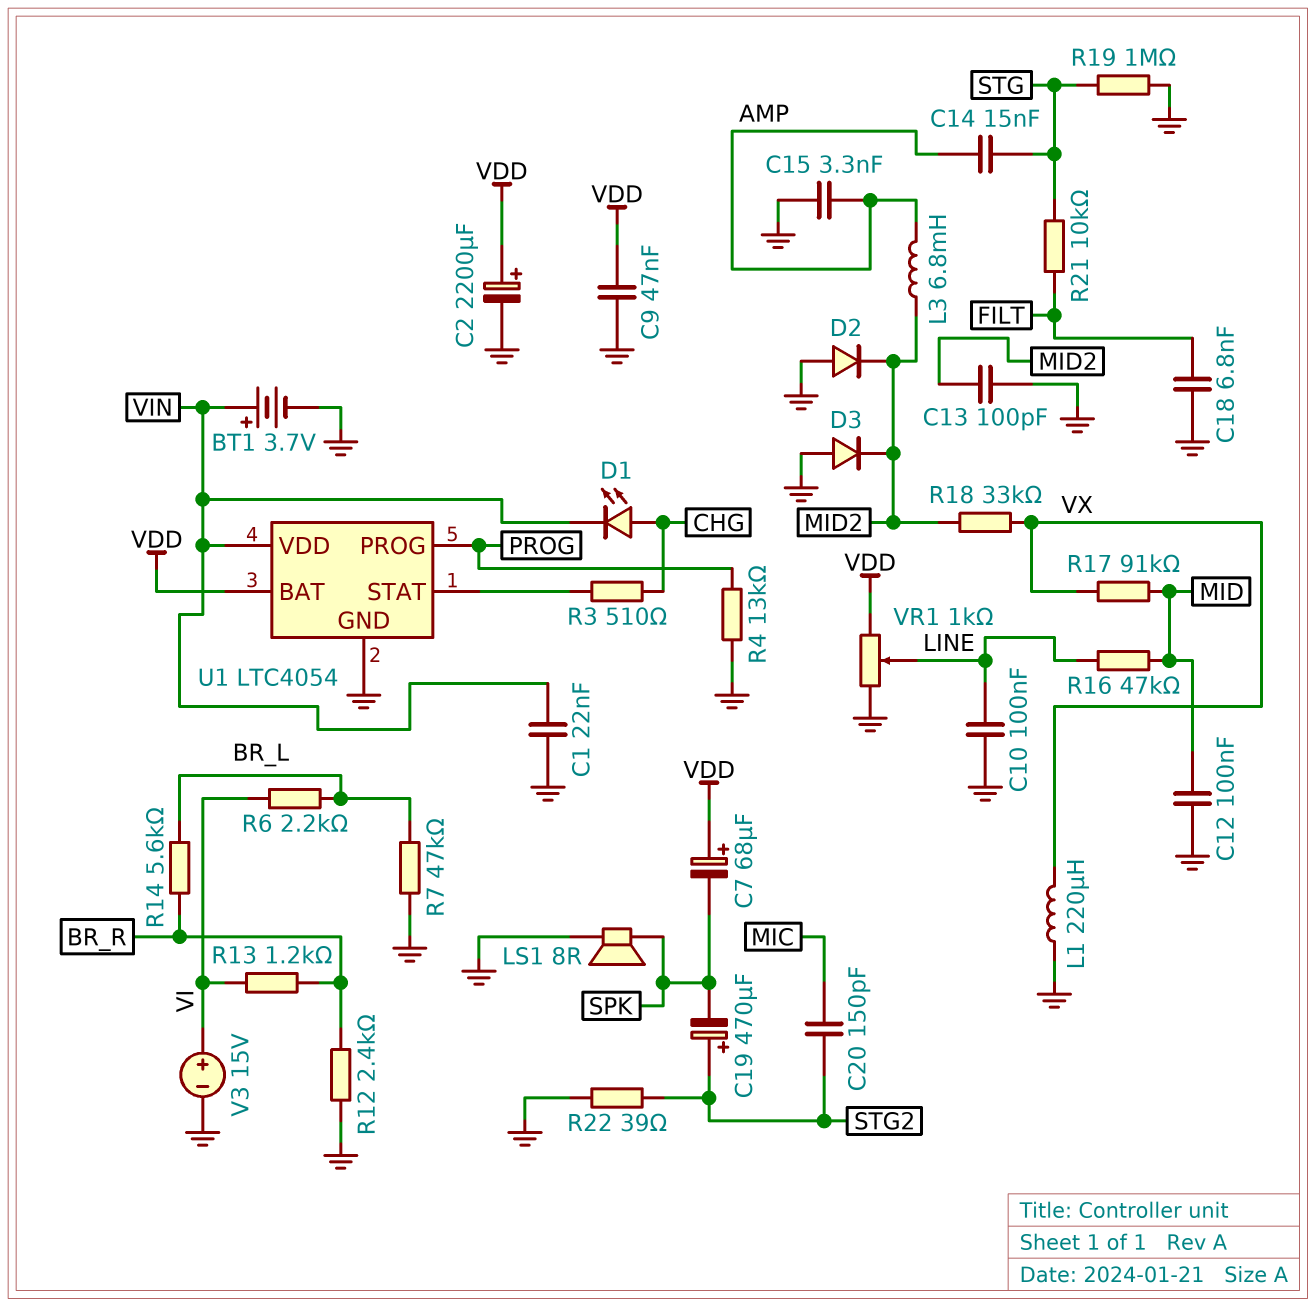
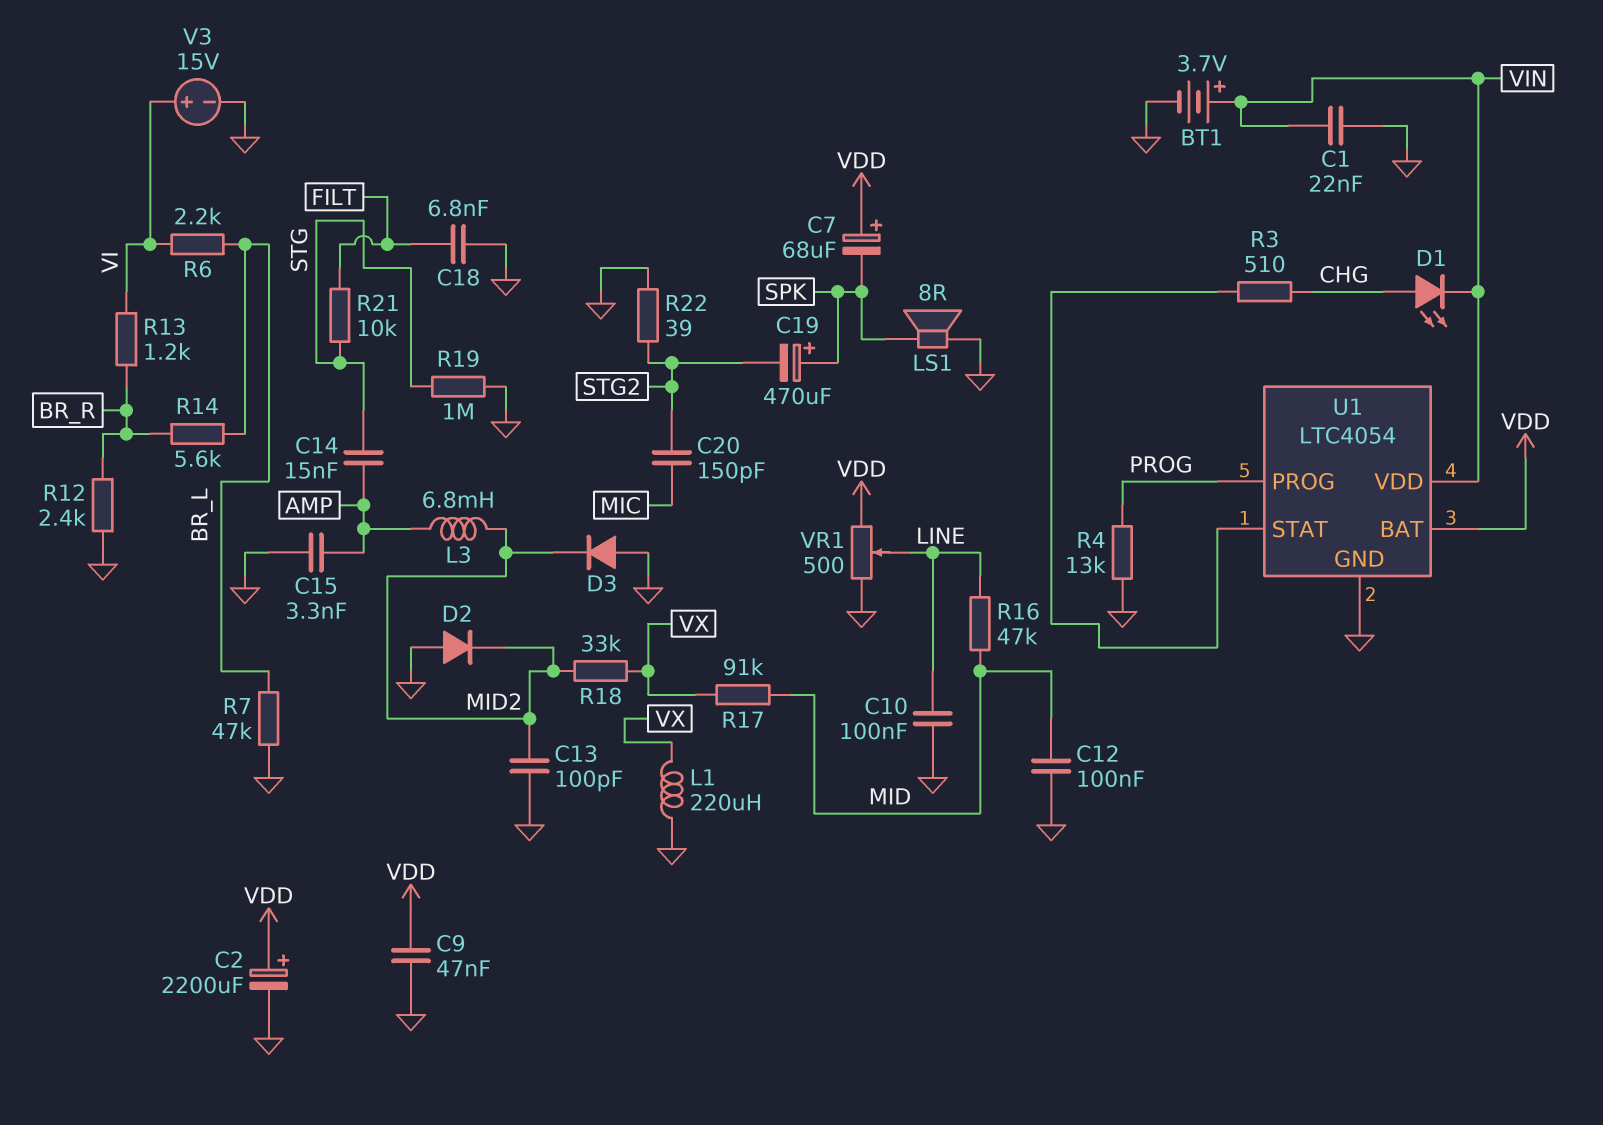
C19: 470uF (plus STG2, minus SPK) -> 470uF (plus SPK, minus STG2)
VR1: 1k (GND, VDD, wiper LINE) -> 500 (GND, VDD, wiper LINE)

